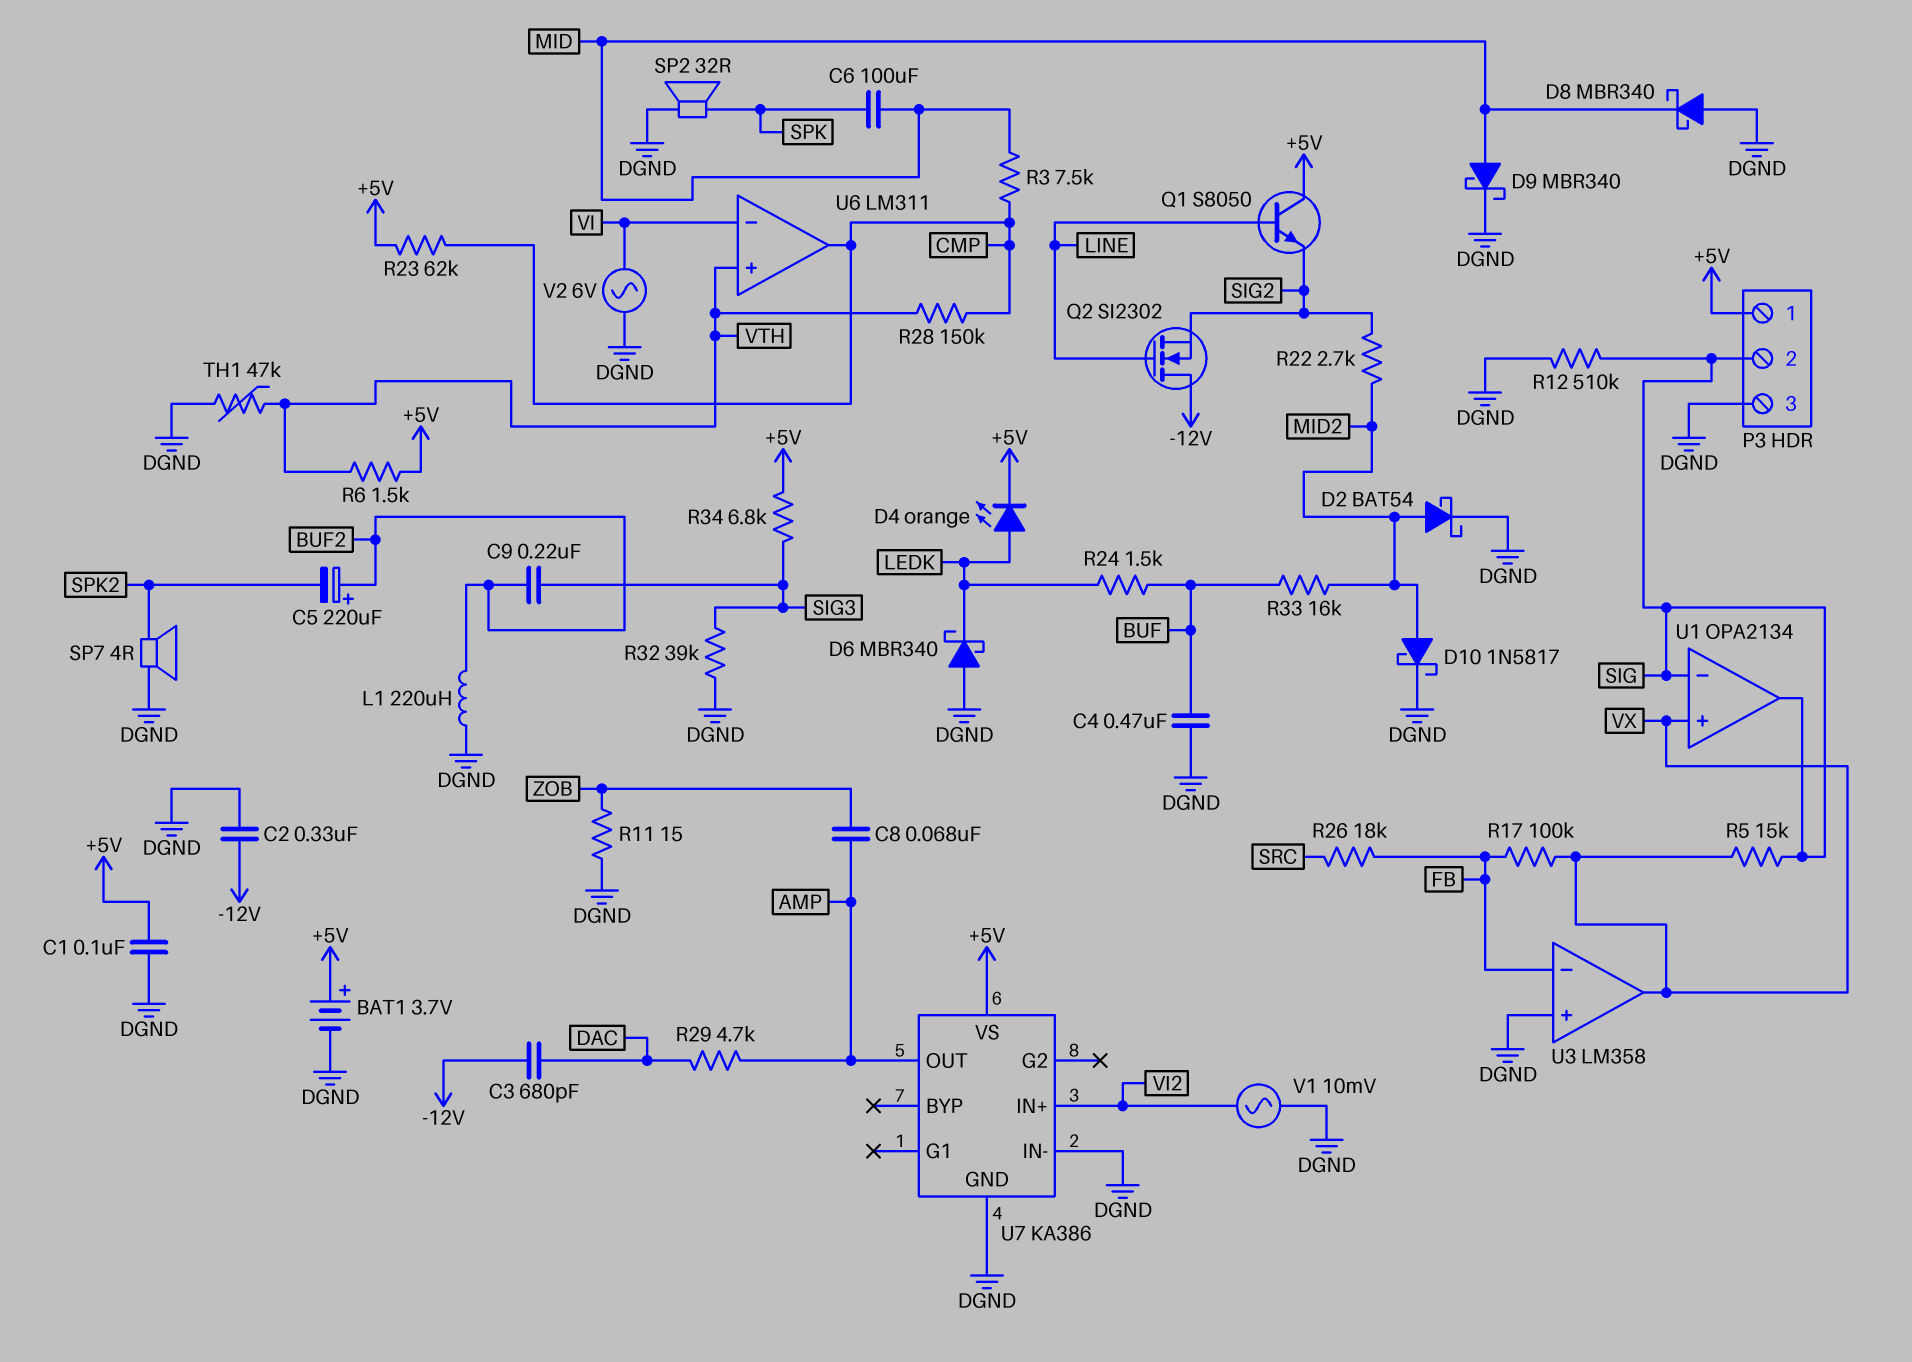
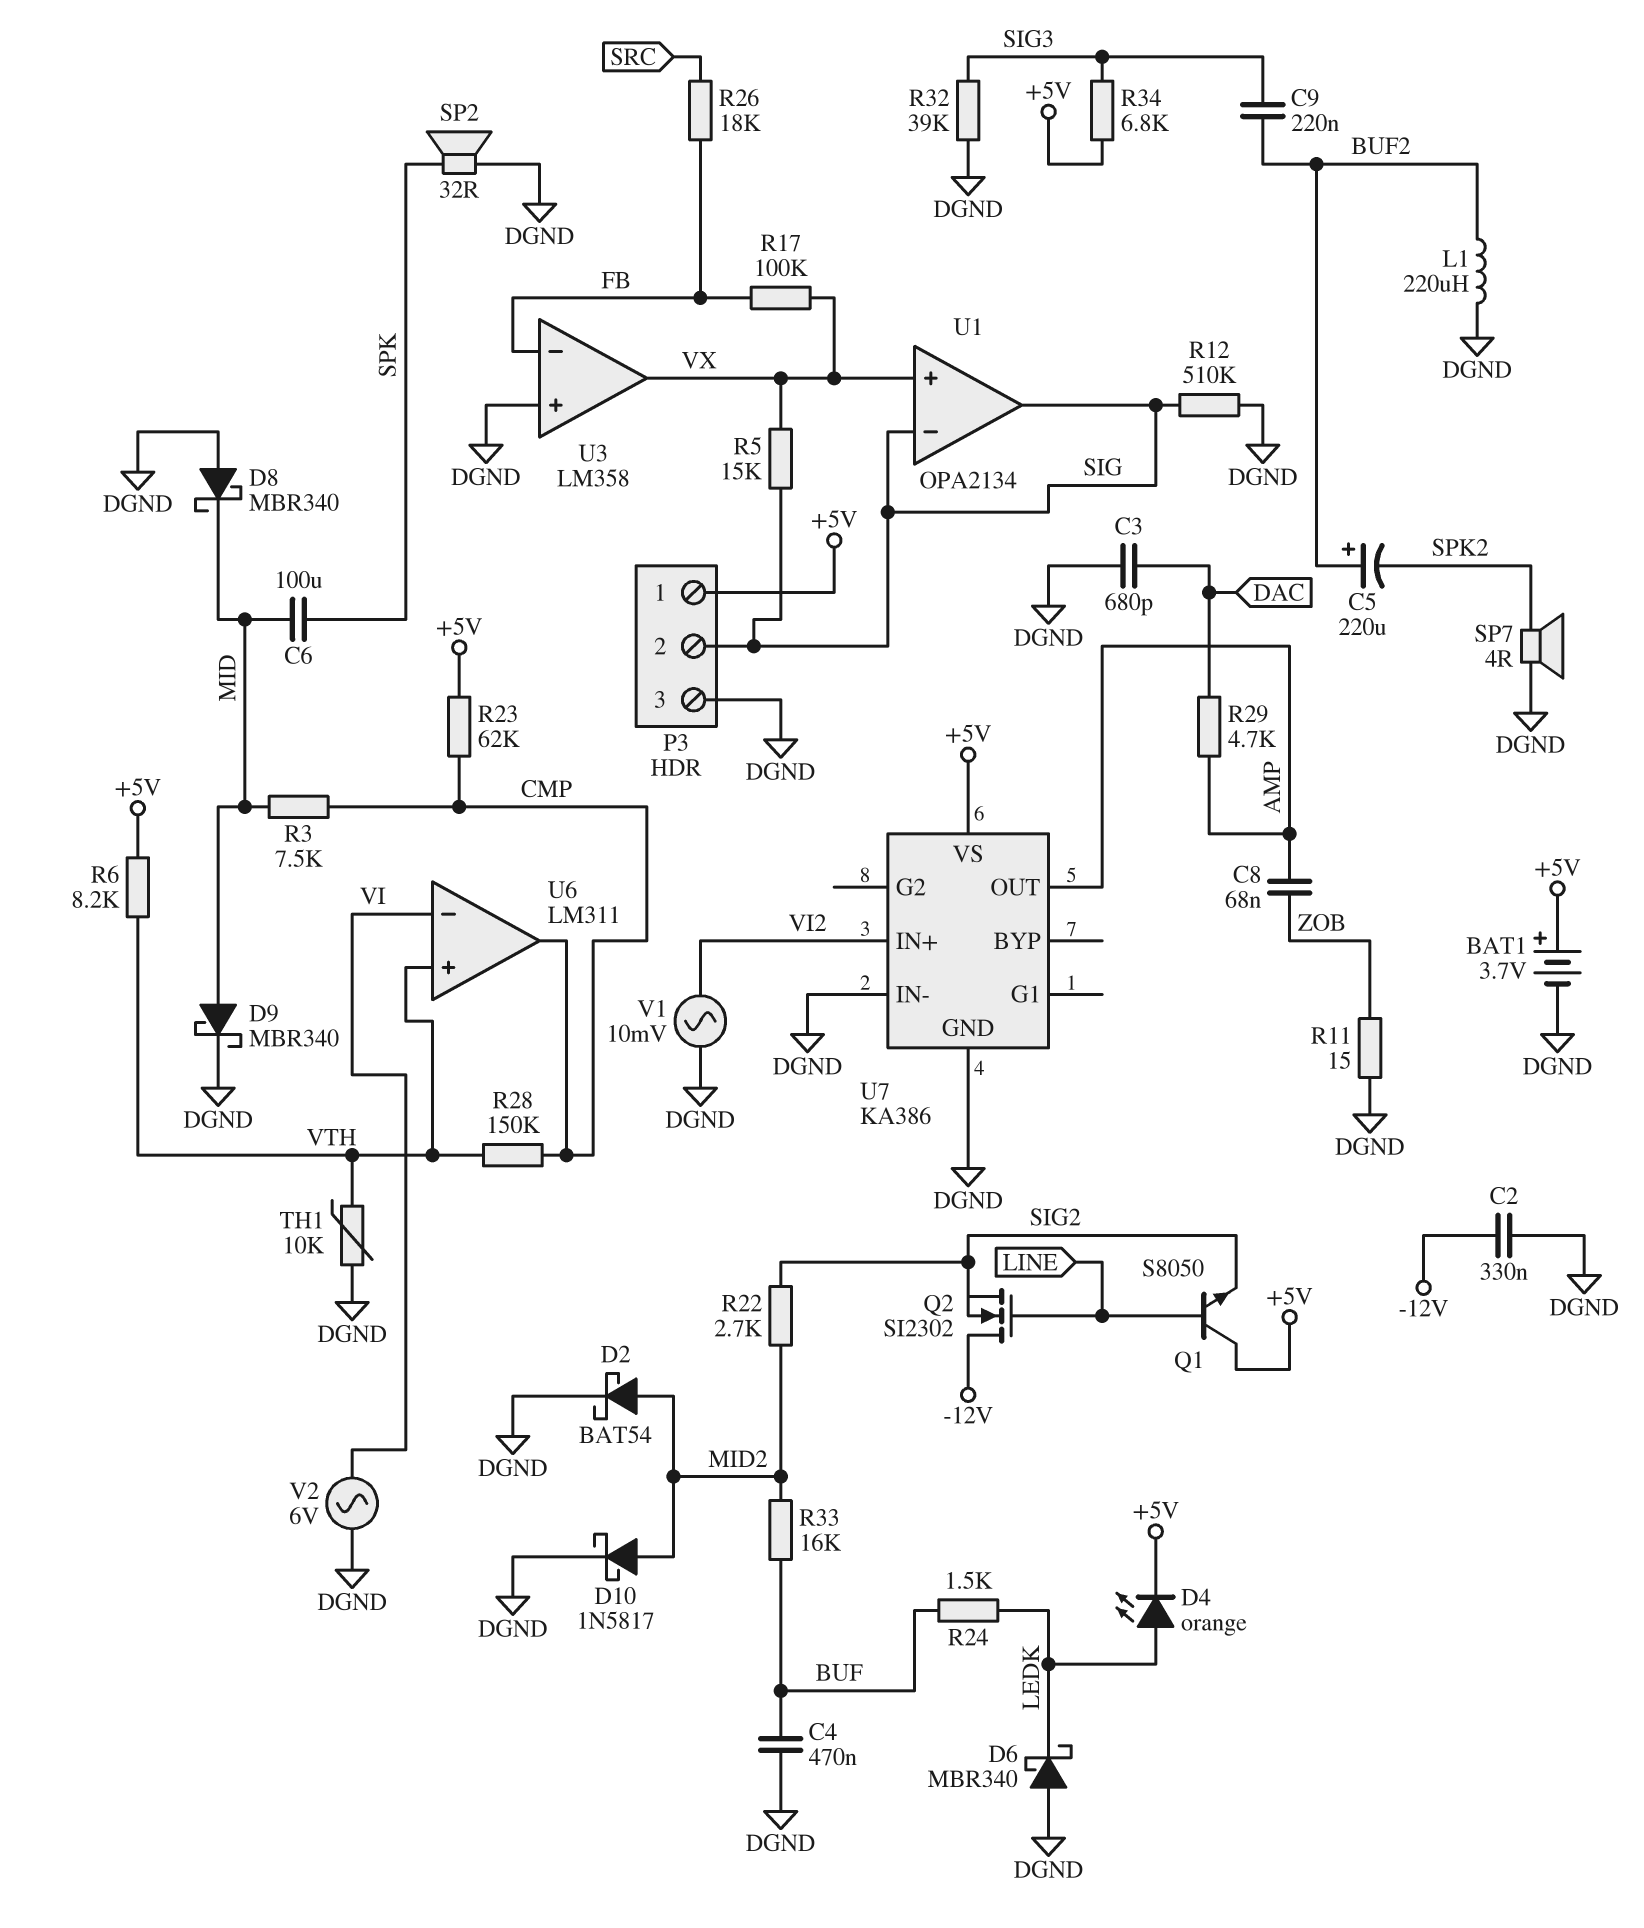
C1: 100nF (+5V, DGND) -> none
C3: 680pF (-12V, DAC) -> 680pF (DAC, DGND)
R6: 1.5k (+5V, VTH) -> 8.2k (+5V, VTH)
TH1: 47k (DGND, VTH) -> 10k (DGND, VTH)

